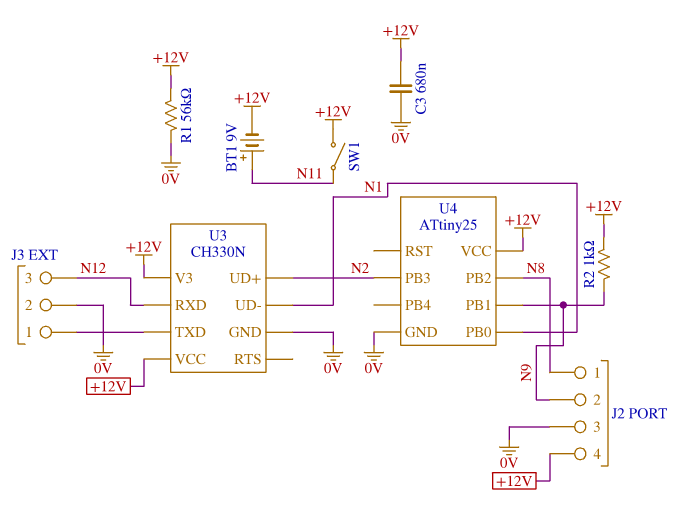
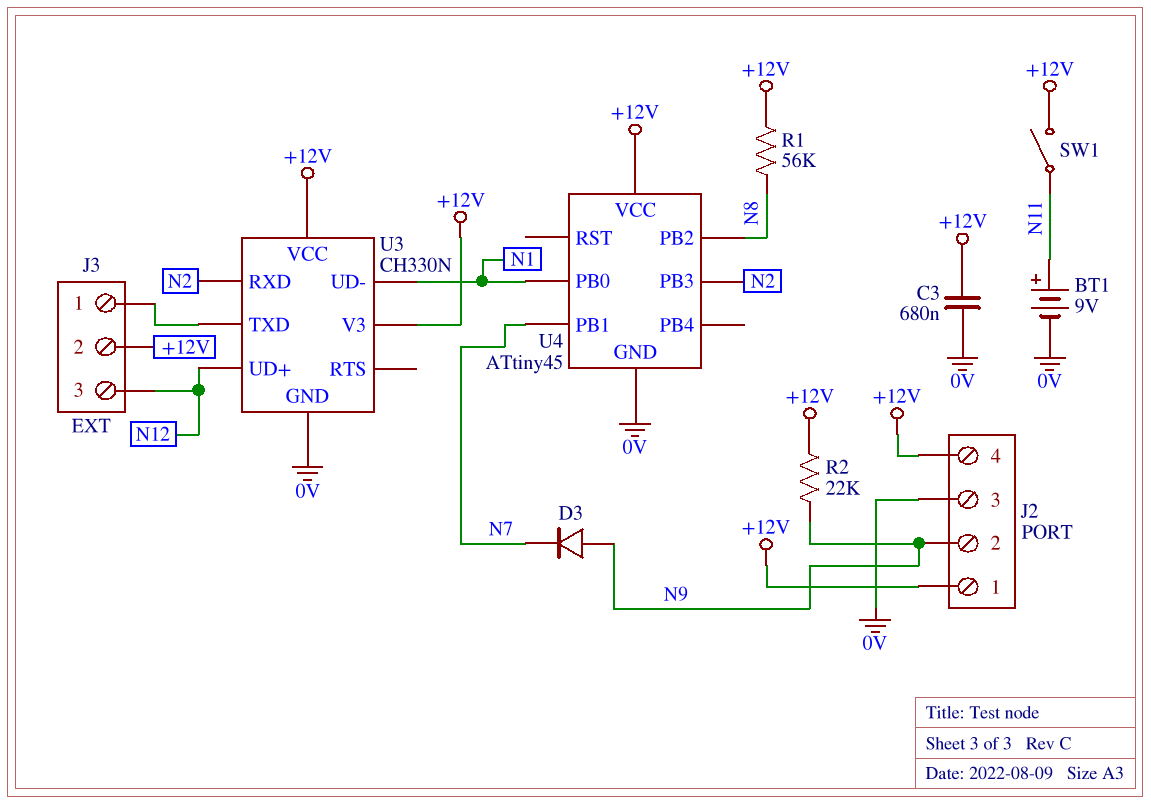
BT1: 9V (plus N11, minus +12V) -> 9V (plus N11, minus 0V)
D3: none -> diode (A N9, K N7)
J2 pin 1: N8 -> +12V
J3 pin 2: 0V -> +12V
R1: 56k (+12V, 0V) -> 56k (+12V, N8)
R2: 1k (+12V, N9) -> 22k (+12V, N9)
U3 pin RXD: N12 -> N2
U3 pin UD+: N2 -> N12
U4: ATtiny25 -> ATtiny45
U4 pin PB1: N9 -> N7

